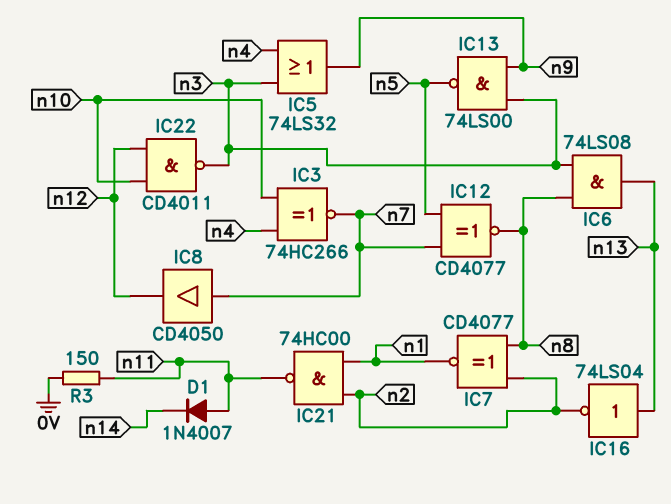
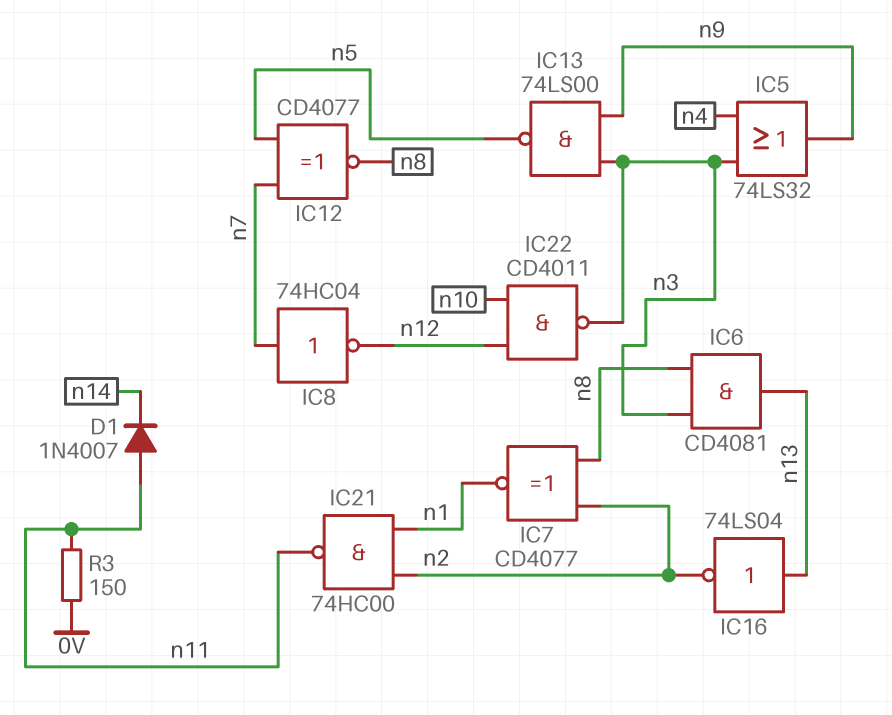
IC3: XNOR 74HC266 (in n4, in n10, out n7) -> none
IC6: AND 74LS08 (in n3, in n8, out n13) -> AND CD4081 (in n3, in n8, out n13)
IC8: buffer CD4050 (in n7, out n12) -> NOT 74HC04 (in n7, out n12)

